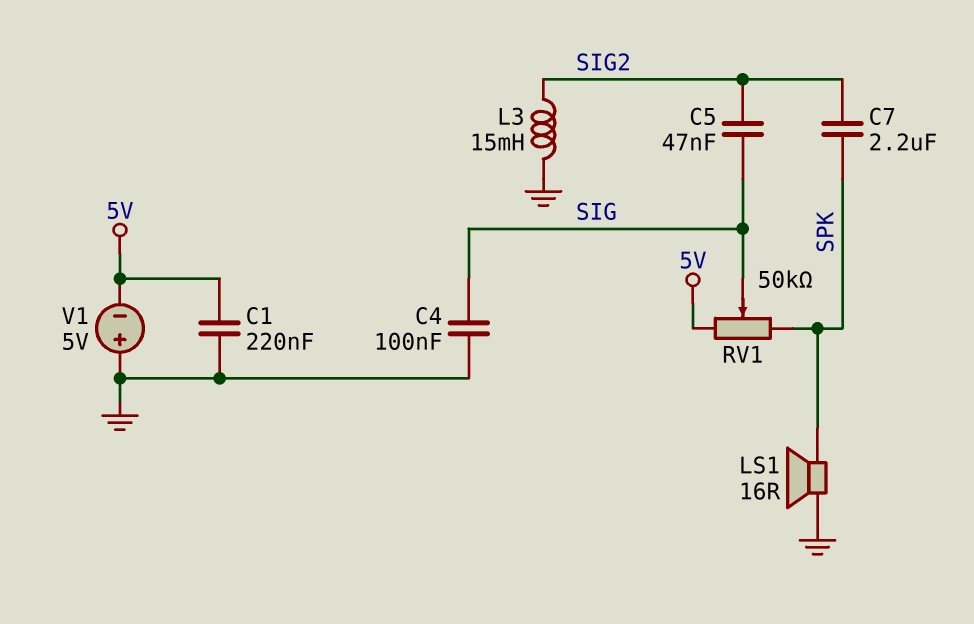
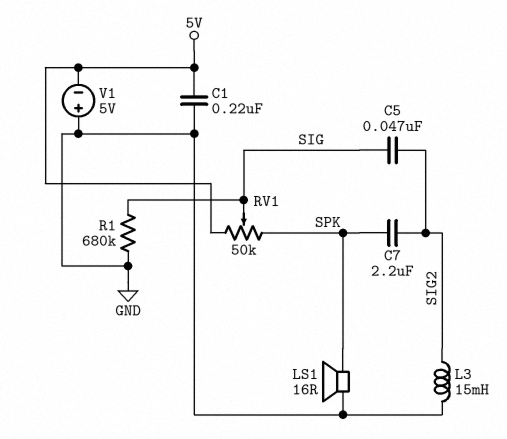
C4: 100nF (GND, SIG) -> none
R1: none -> 680k (GND, SIG)

